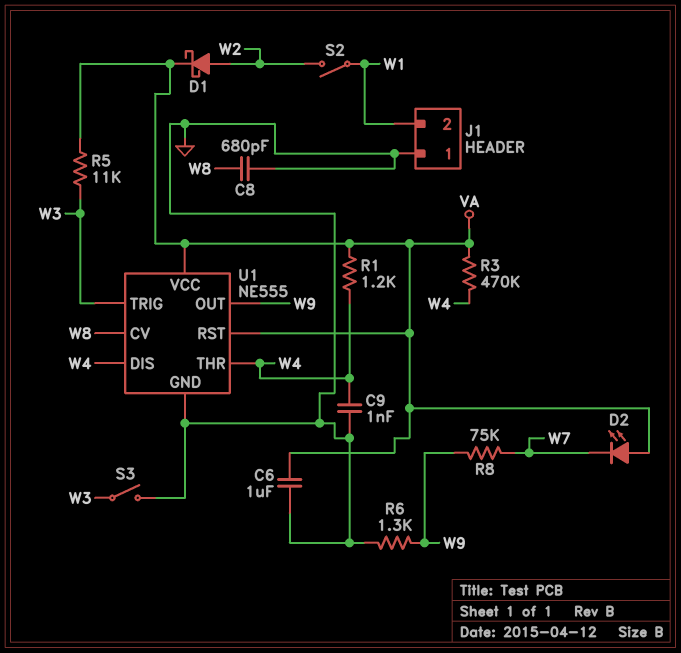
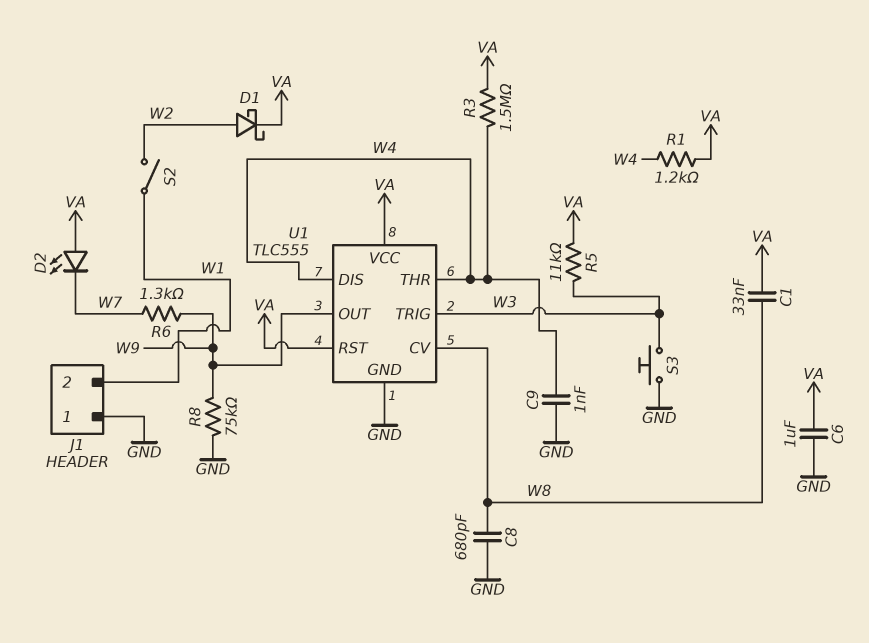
C1: none -> 33nF (VA, W8)
R3: 470k (VA, W4) -> 1.5M (VA, W4)
R6: 1.3k (GND, W9) -> 1.3k (W7, W9)
R8: 75k (W7, W9) -> 75k (GND, W9)
S3: switch (GND, W3) -> button (GND, W3)
U1: NE555 -> TLC555

